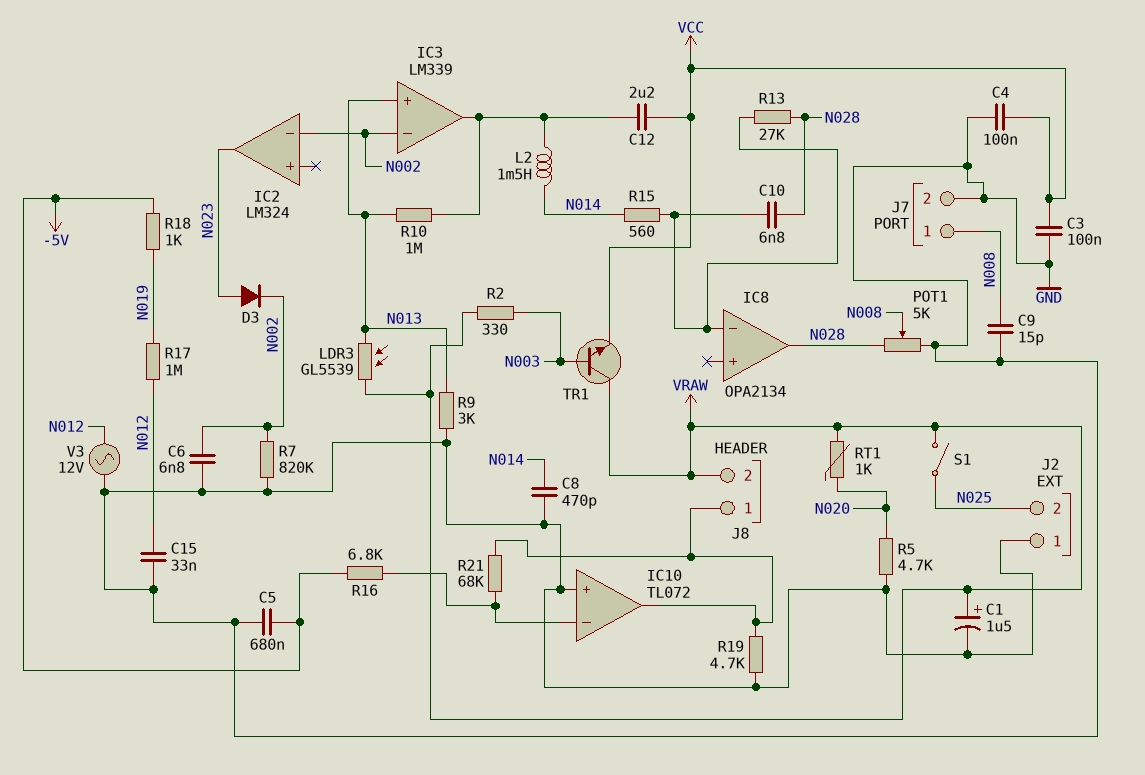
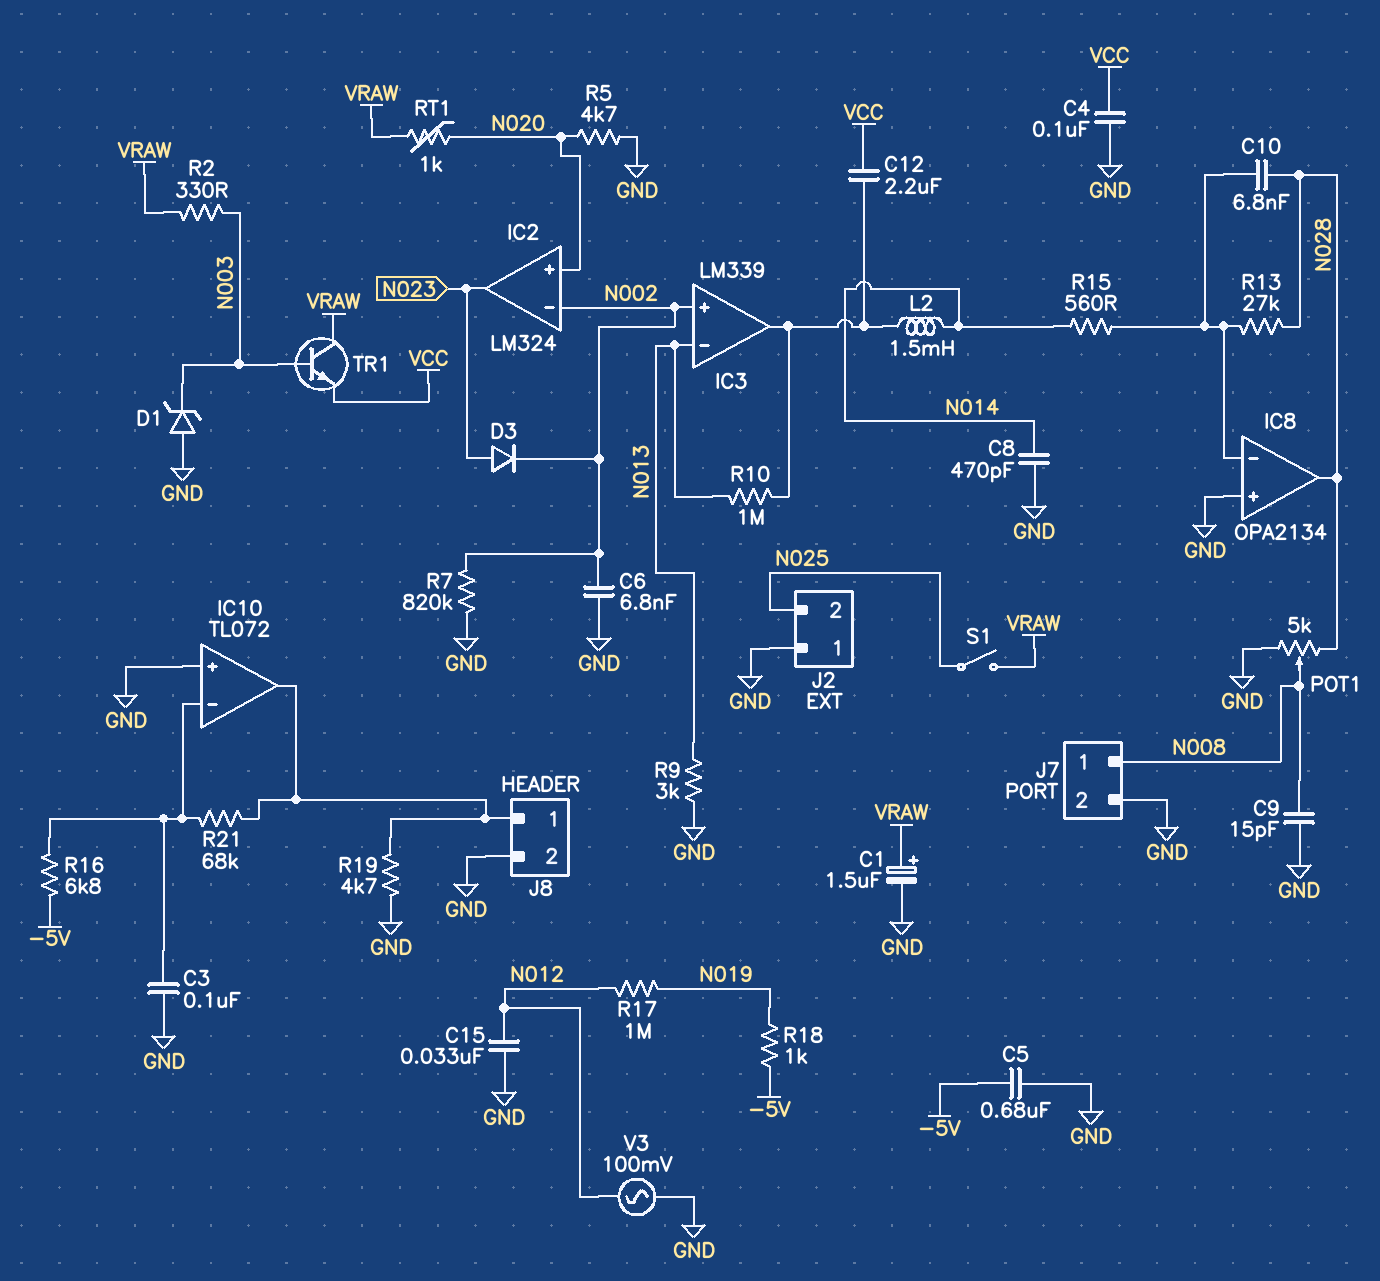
C3: 100nF (GND, VCC) -> 100nF (GND, IC10/in-)
D1: none -> zener (A GND, K N003)
IC2 pin in+: none -> N020
IC3 pin in+: N013 -> N002
IC3 pin in-: N002 -> N013
IC8 pin in+: none -> GND
J8 pin 2: VRAW -> GND
LDR3: GL5539 (N013, VRAW) -> none
V3: AC 12V (GND, N012) -> AC 100mV (GND, N012)

